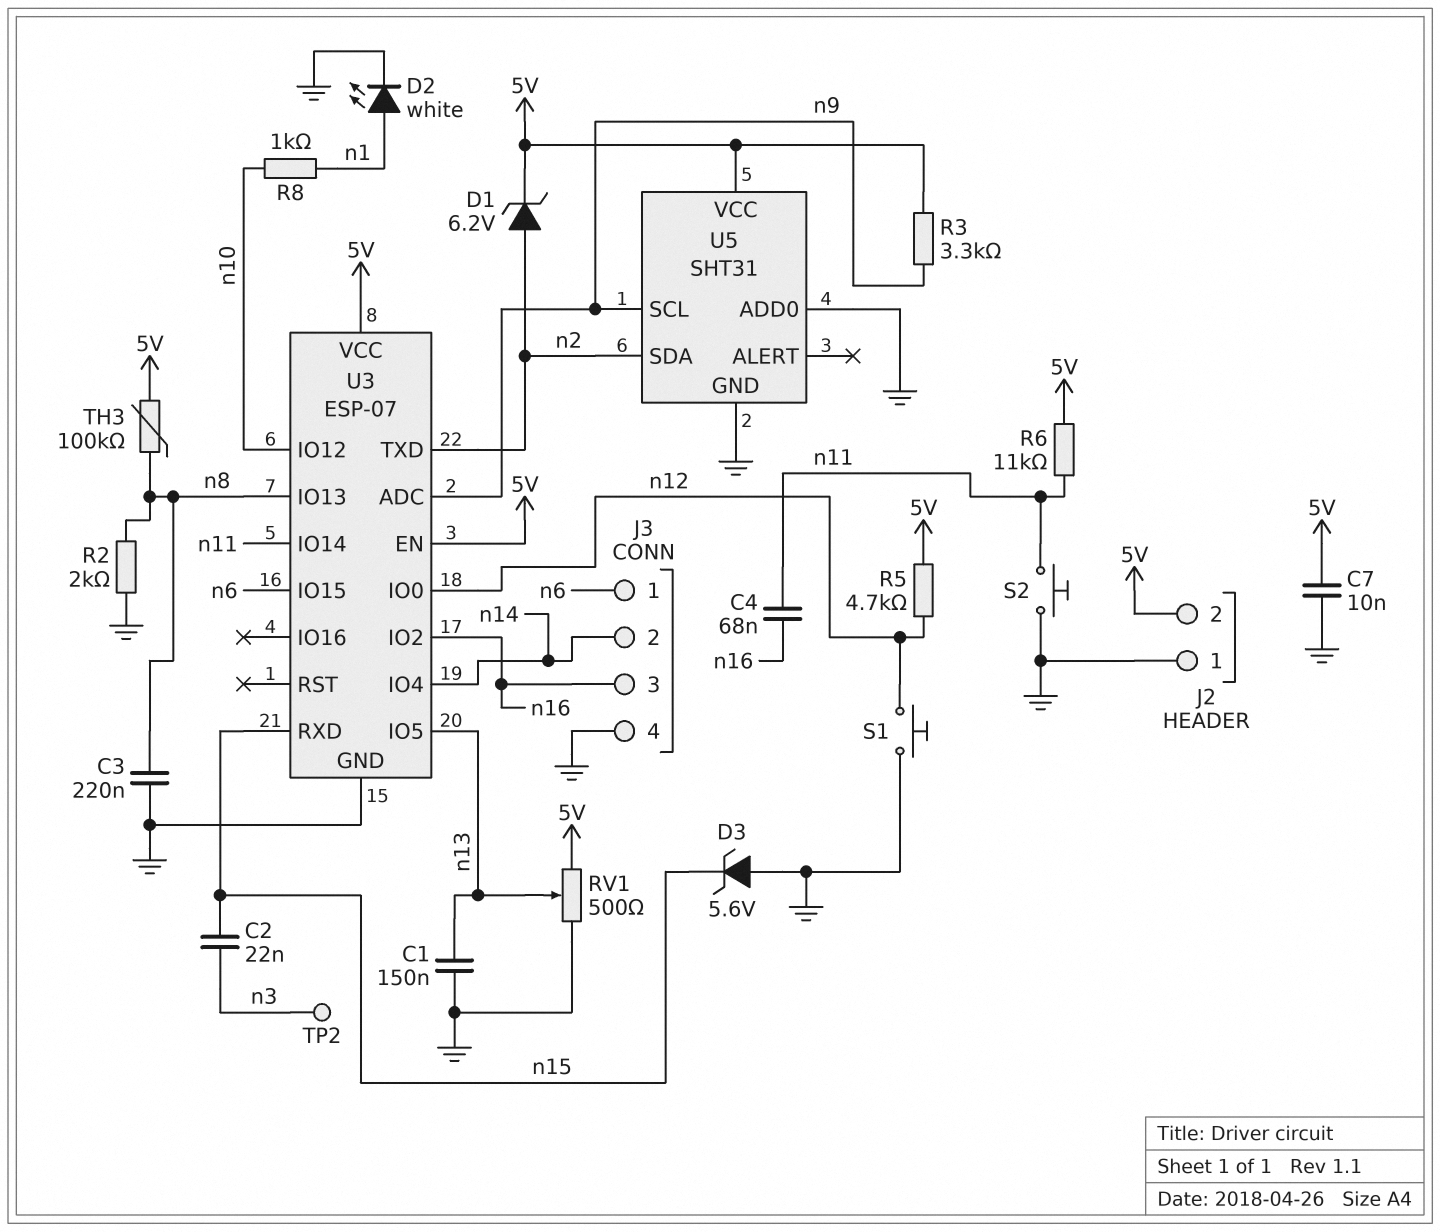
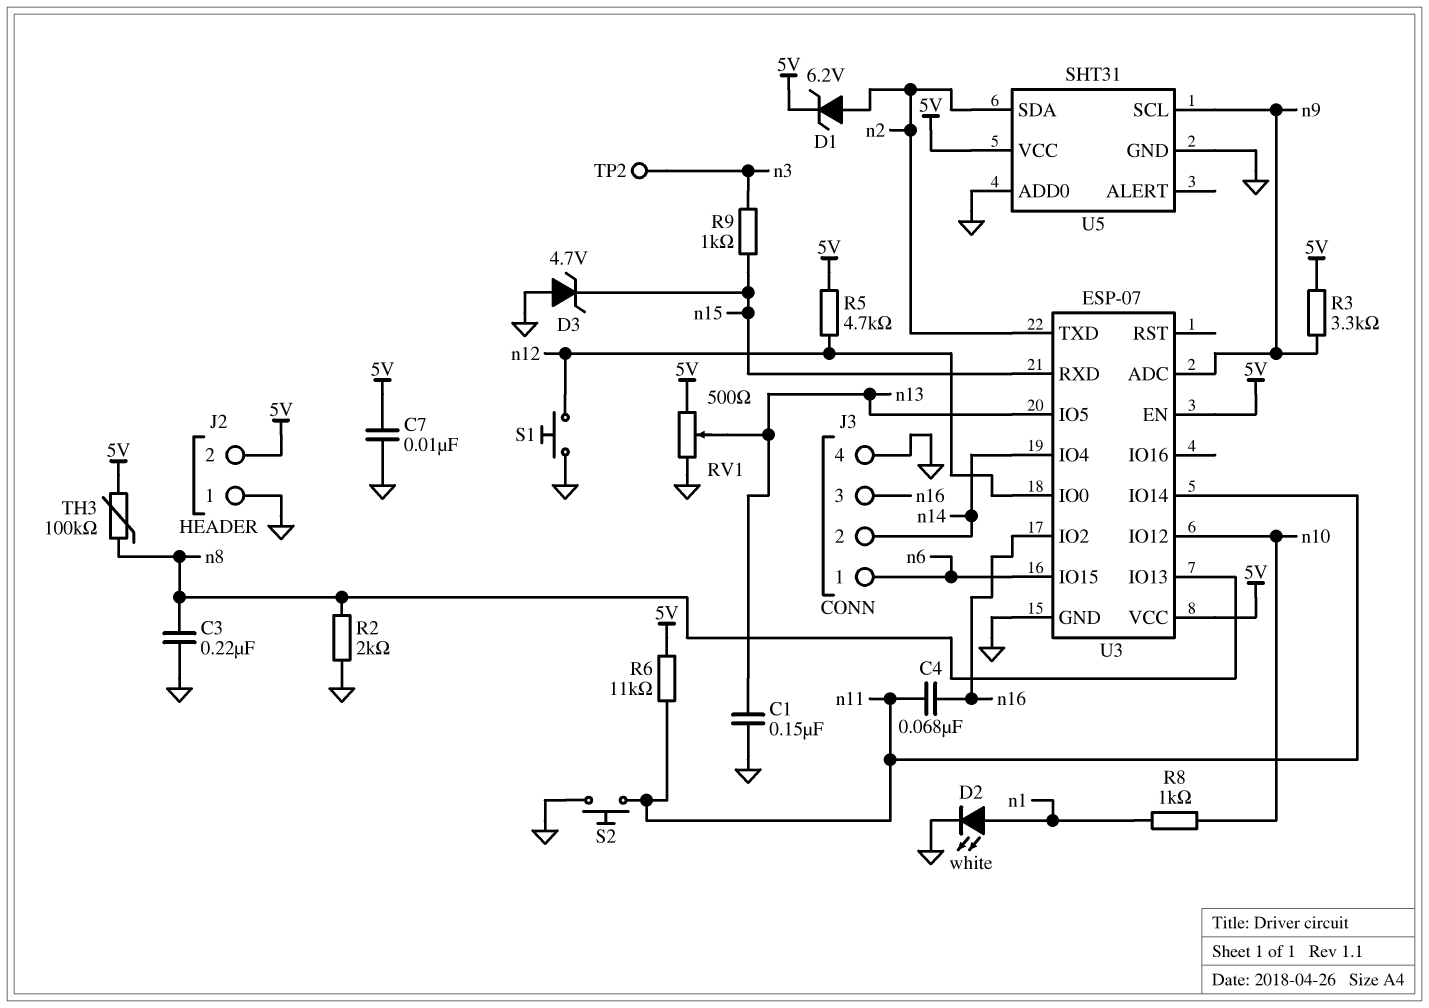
C2: 22nF (n3, n15) -> none
D3: zener 5.6V (A GND, K n15) -> zener 4.7V (A GND, K n15)
R9: none -> 1k (n3, n15)

